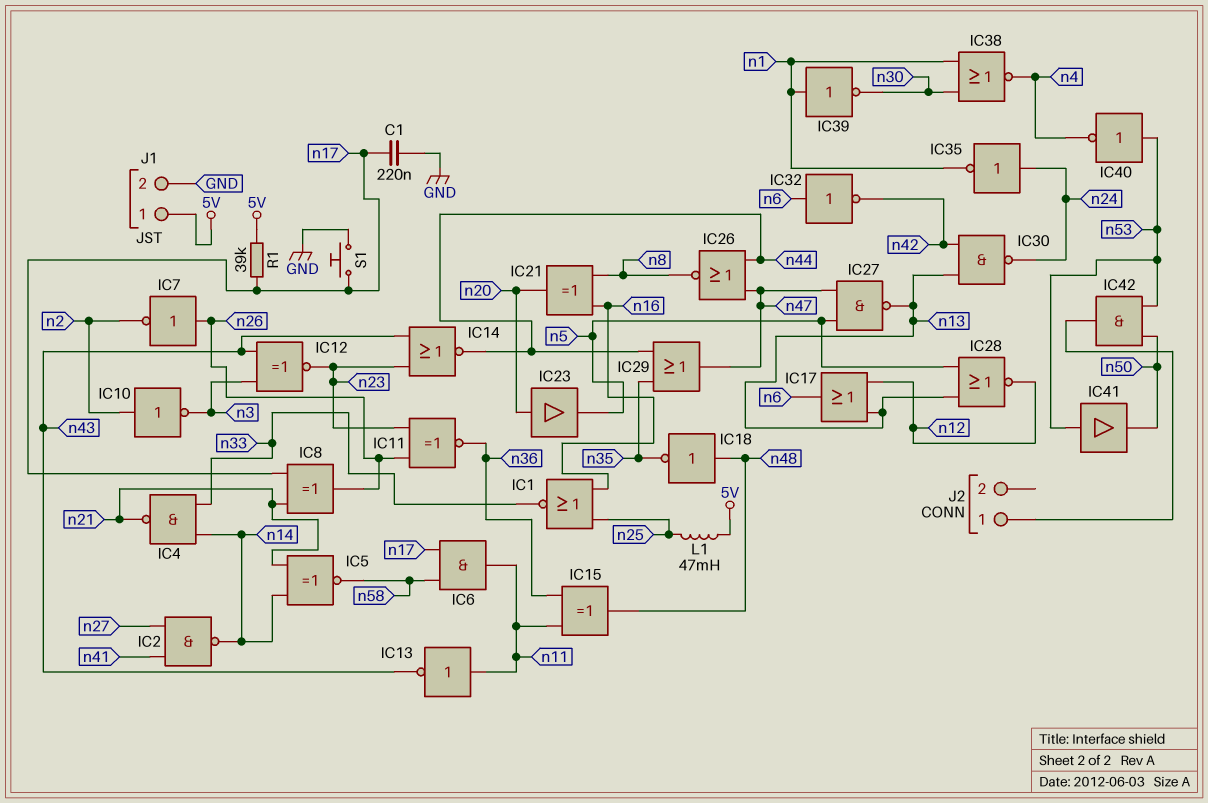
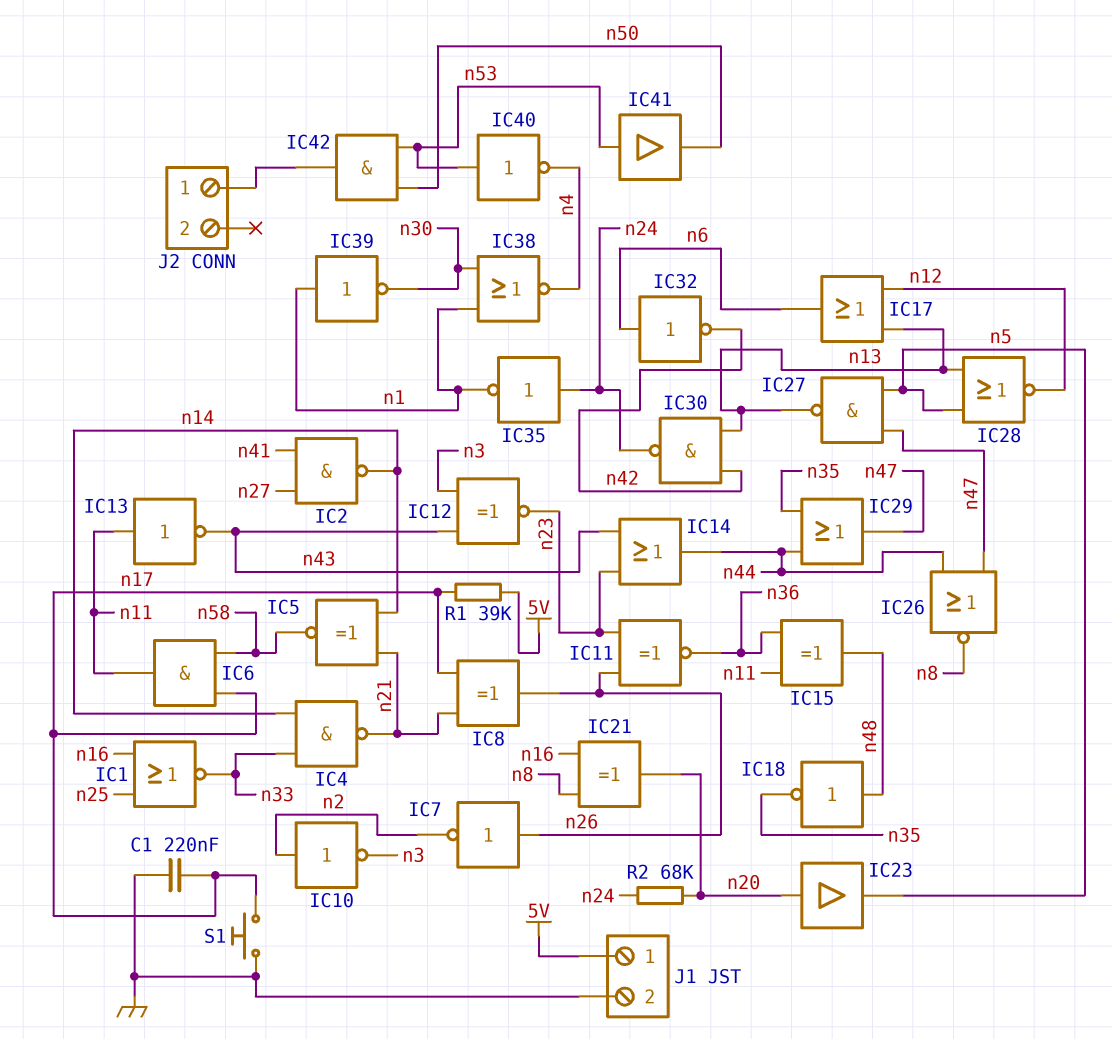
IC14: NOR (in n23, in n43, out n44) -> OR (in n23, in n43, out n44)
L1: 47mH (5V, n25) -> none
R2: none -> 68k (n20, n24)

